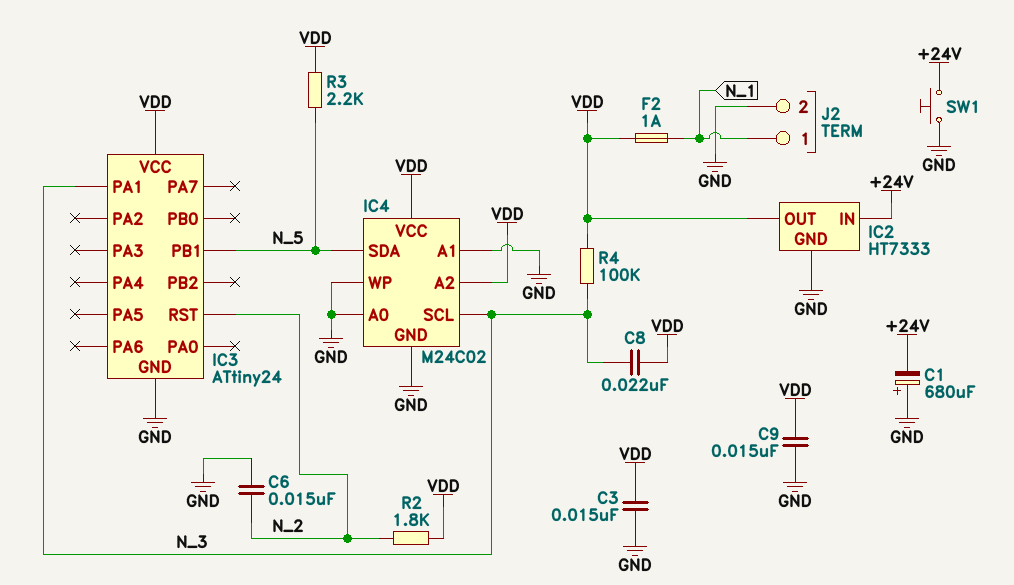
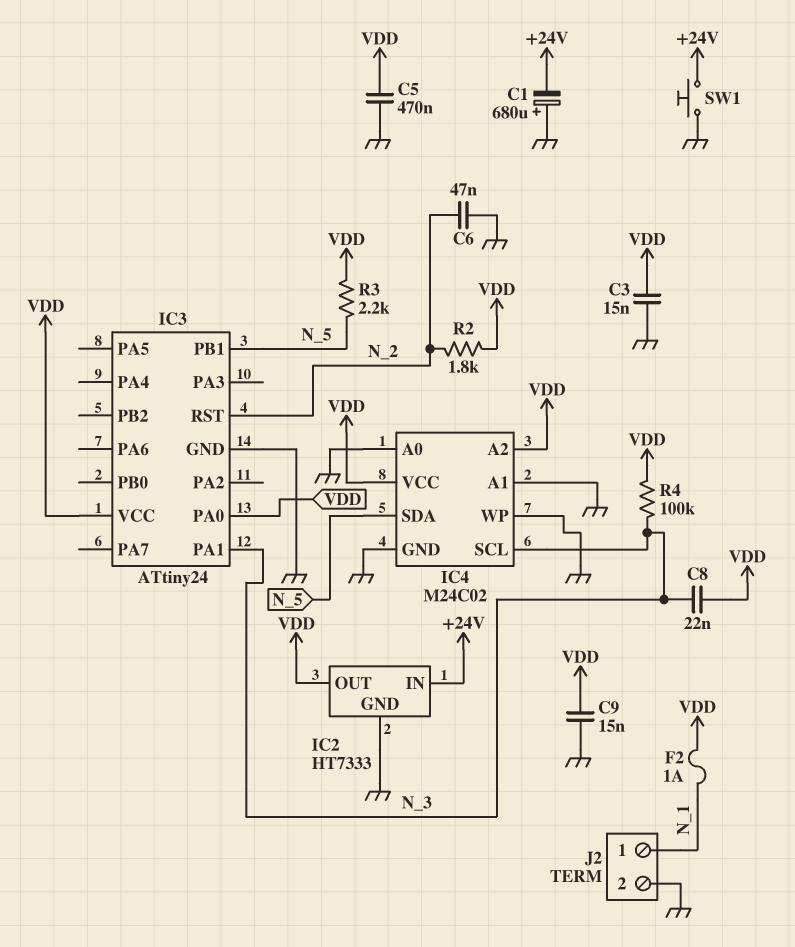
C5: none -> 470nF (GND, VDD)
C6: 15nF (GND, N_2) -> 47nF (GND, N_2)
IC3 pin PA0: none -> VDD

